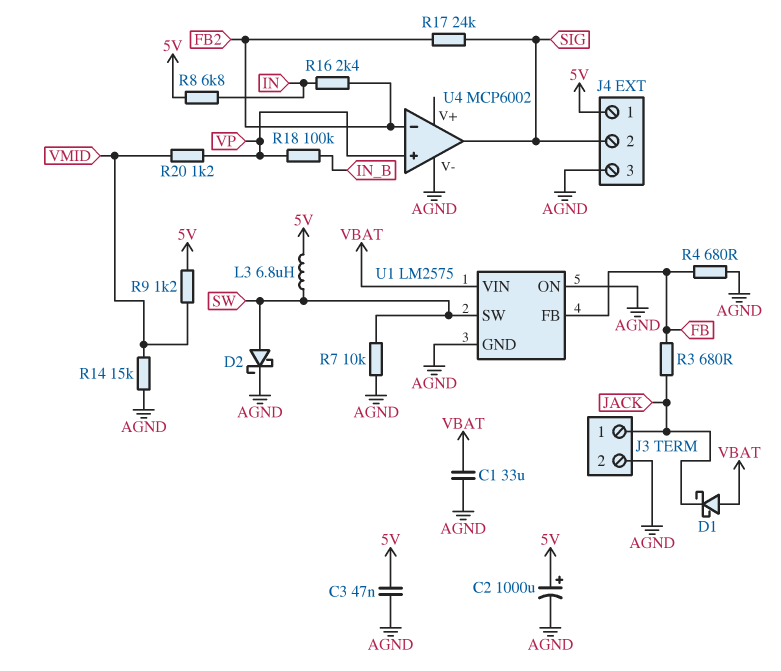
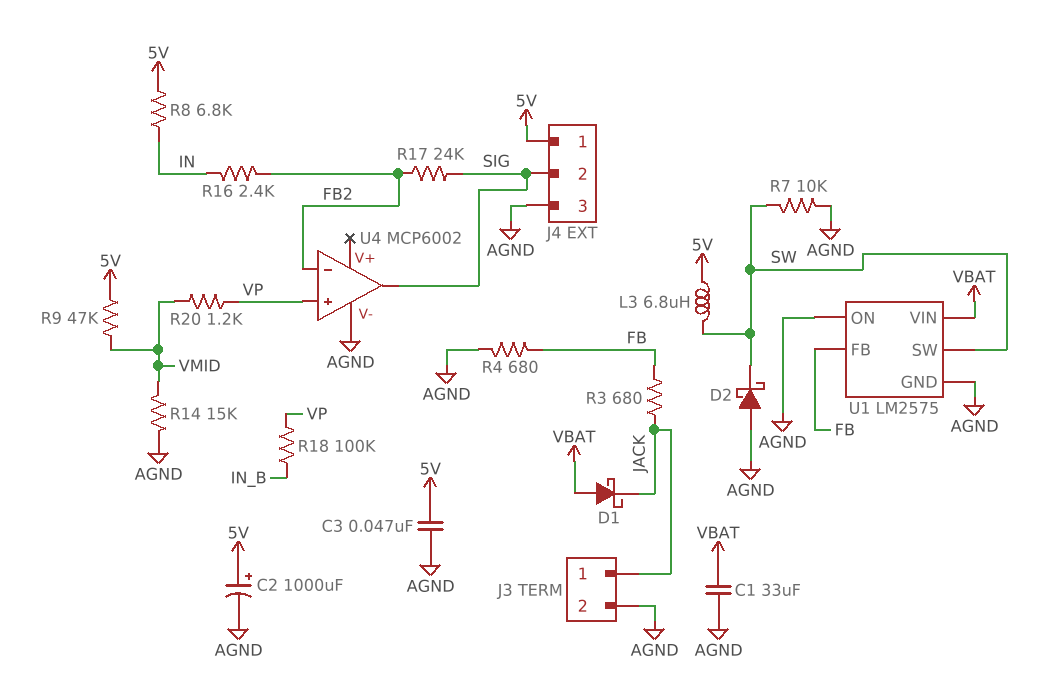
D2: schottky (A SW, K AGND) -> schottky (A AGND, K SW)
R9: 1.2k (5V, VMID) -> 47k (5V, VMID)

